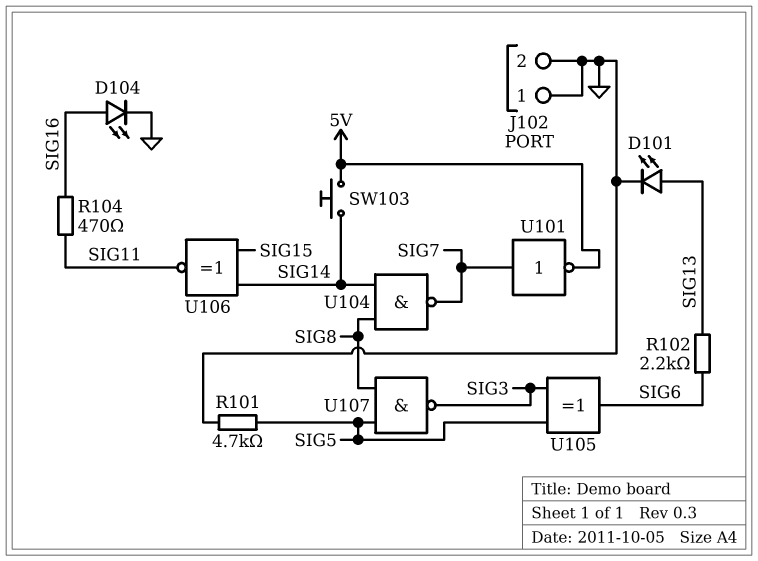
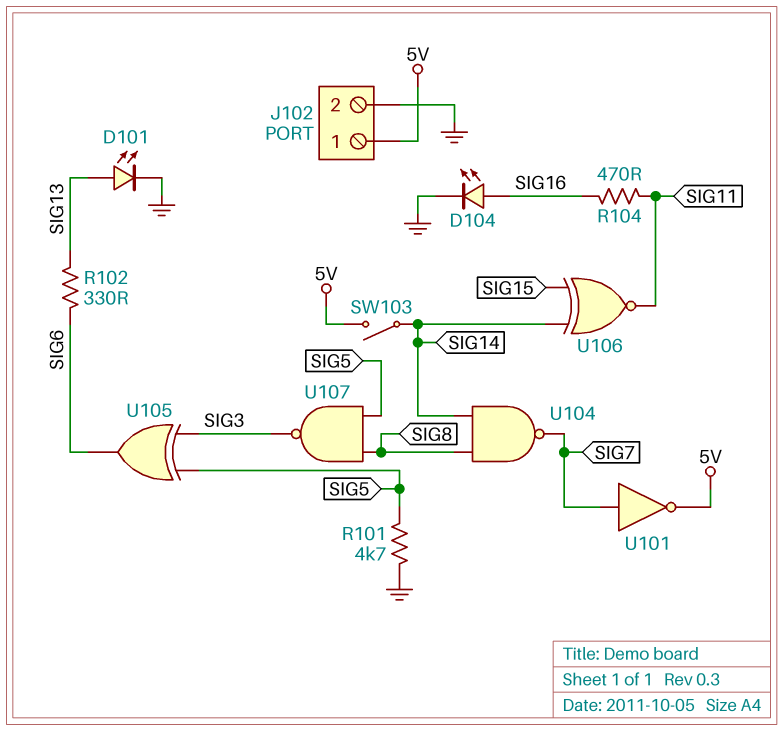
J102 pin 1: GND -> 5V
R102: 2.2k (SIG6, SIG13) -> 330 (SIG6, SIG13)
SW103: button (5V, SIG14) -> switch (5V, SIG14)

